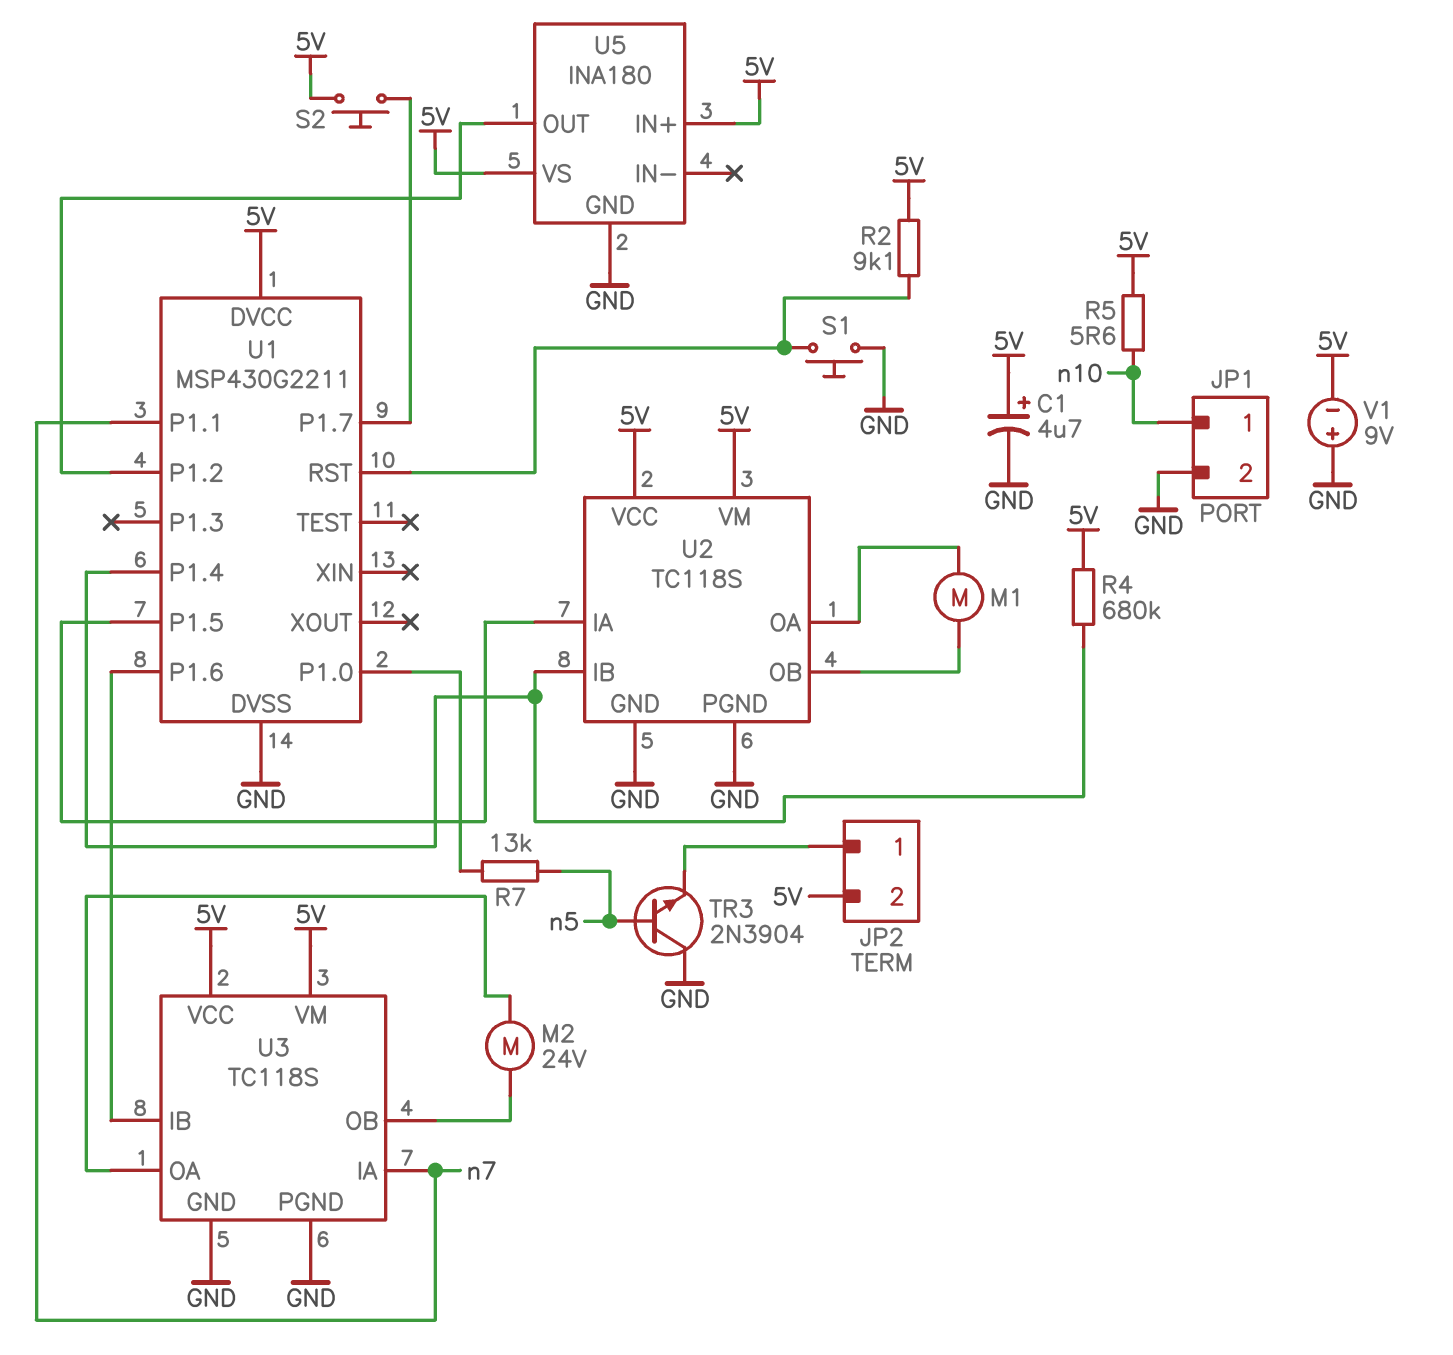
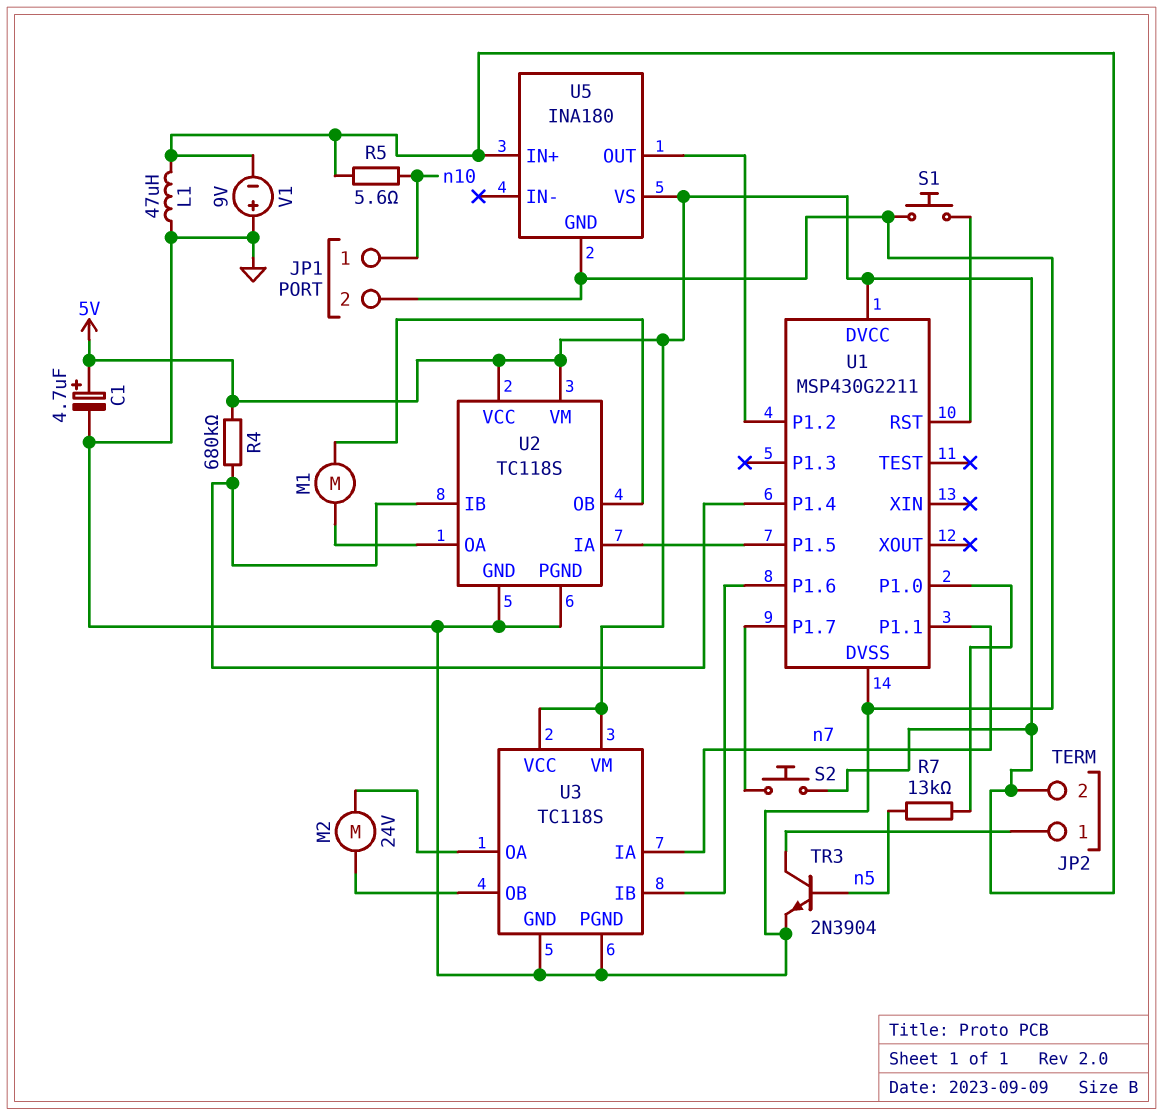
L1: none -> 47uH (5V, GND)
R2: 9.1k (5V, U1/RST) -> none
TR3: NPN 2N3904 (B n5, C GND, E JP2/1) -> NPN 2N3904 (B n5, C JP2/1, E GND)

